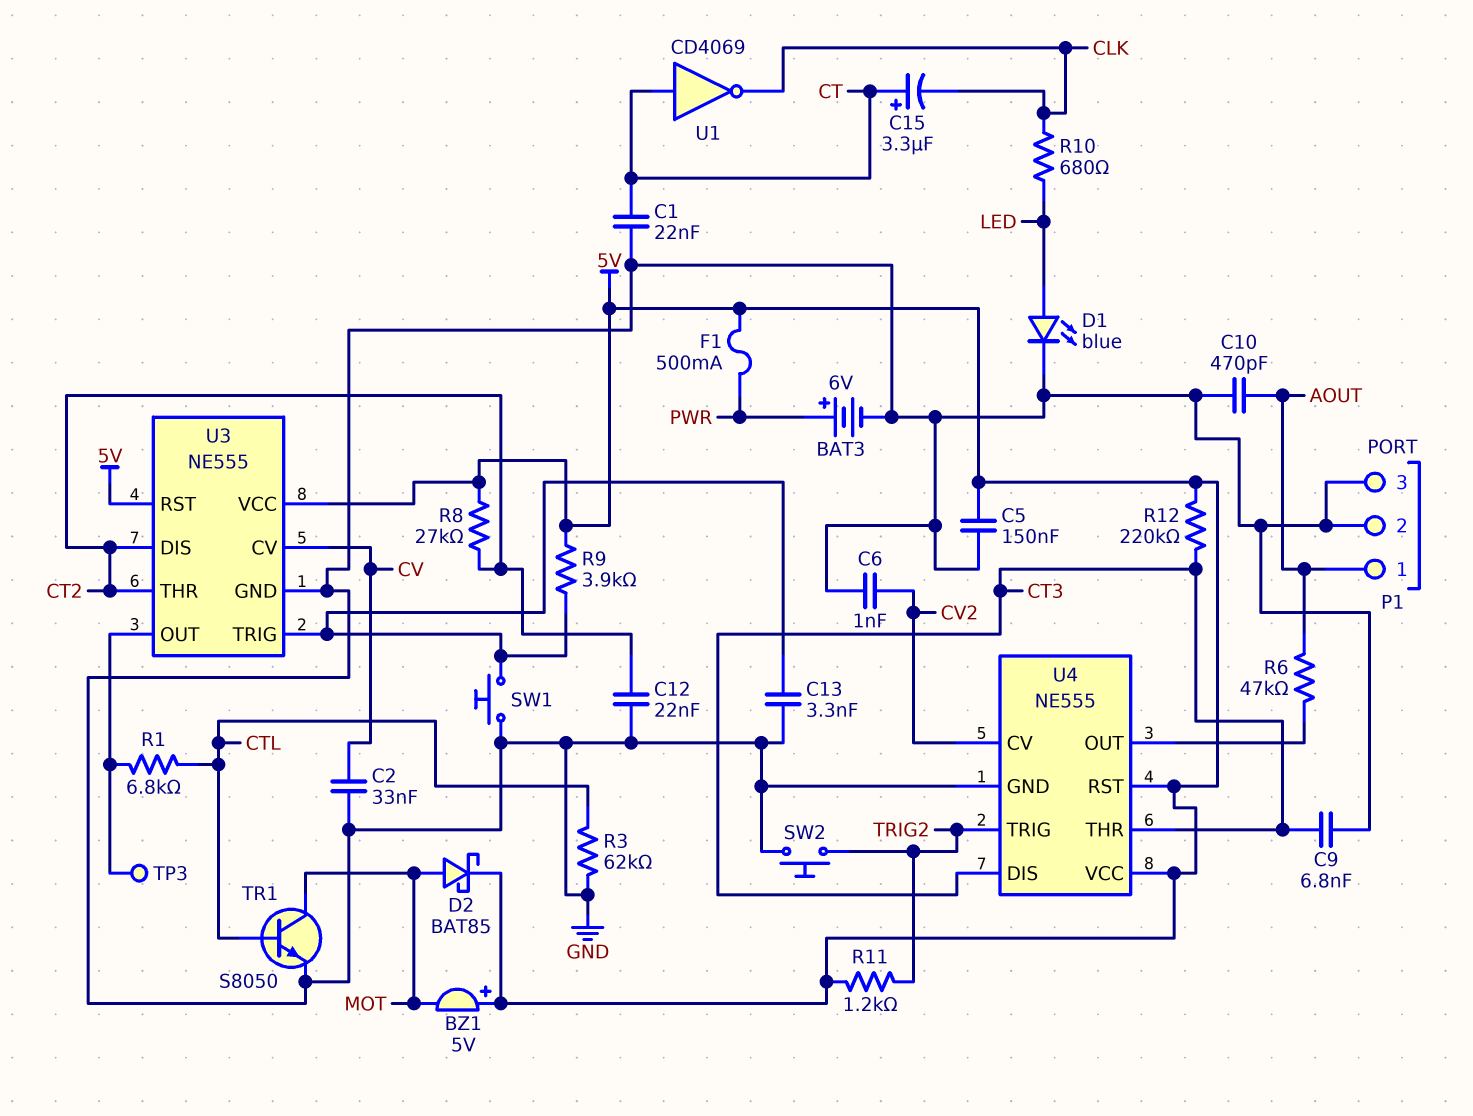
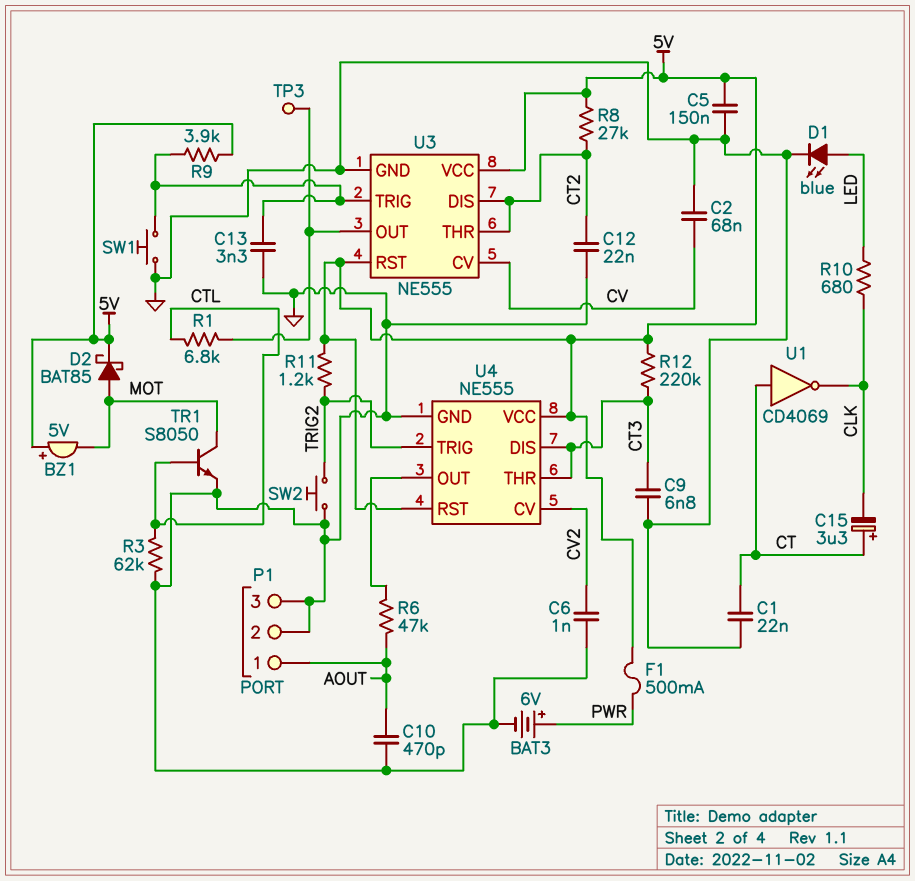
C2: 33nF (CV, GND) -> 68nF (CV, GND)

